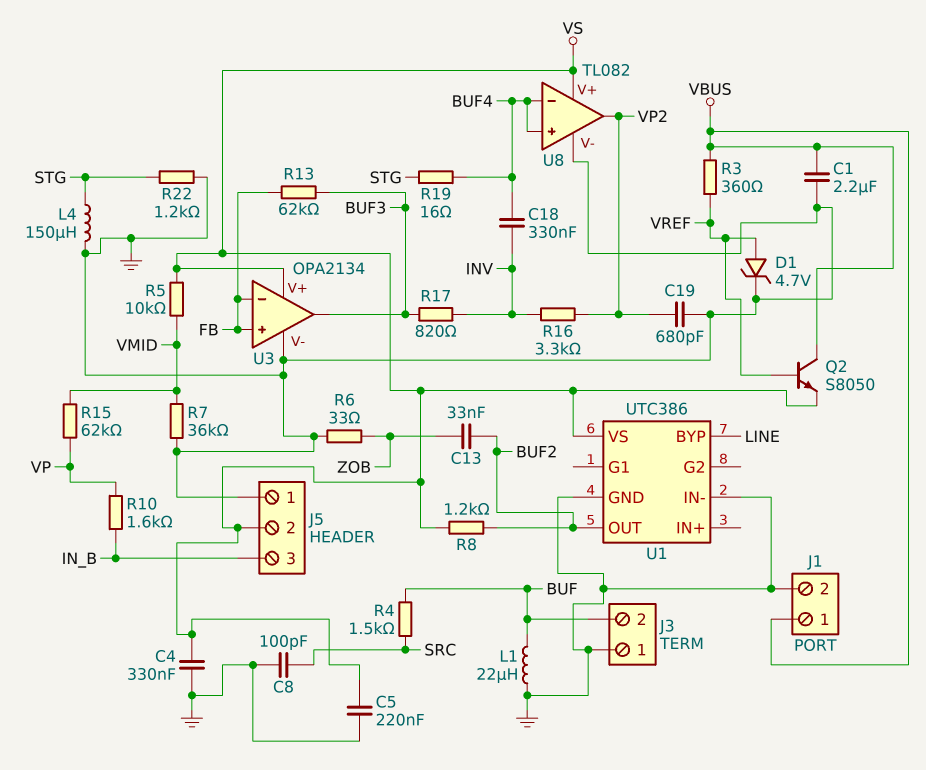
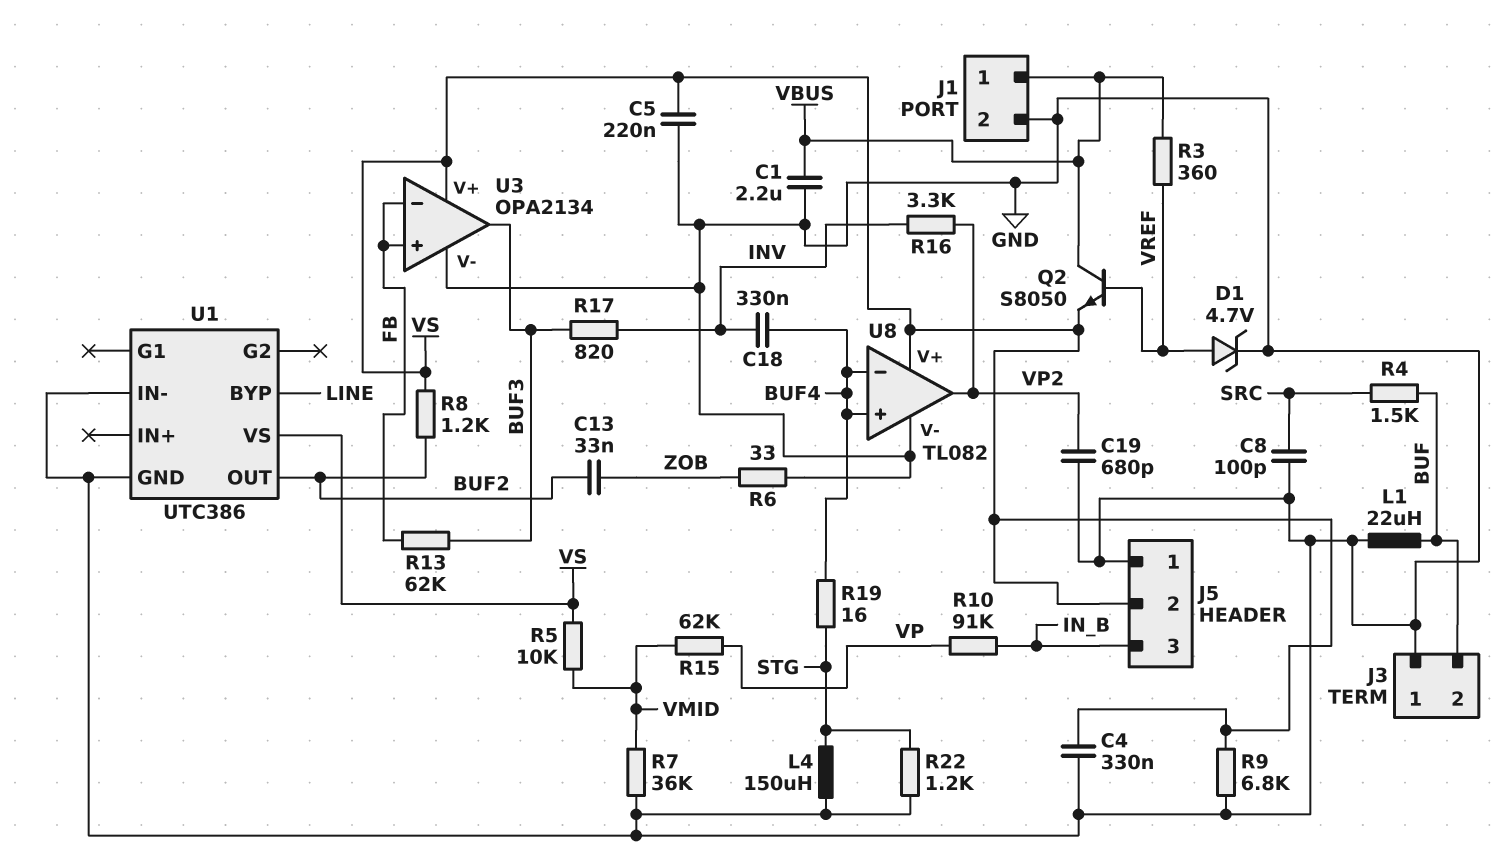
R9: none -> 6.8k (GND, VS)
R10: 1.6k (IN_B, VP) -> 91k (IN_B, VP)

